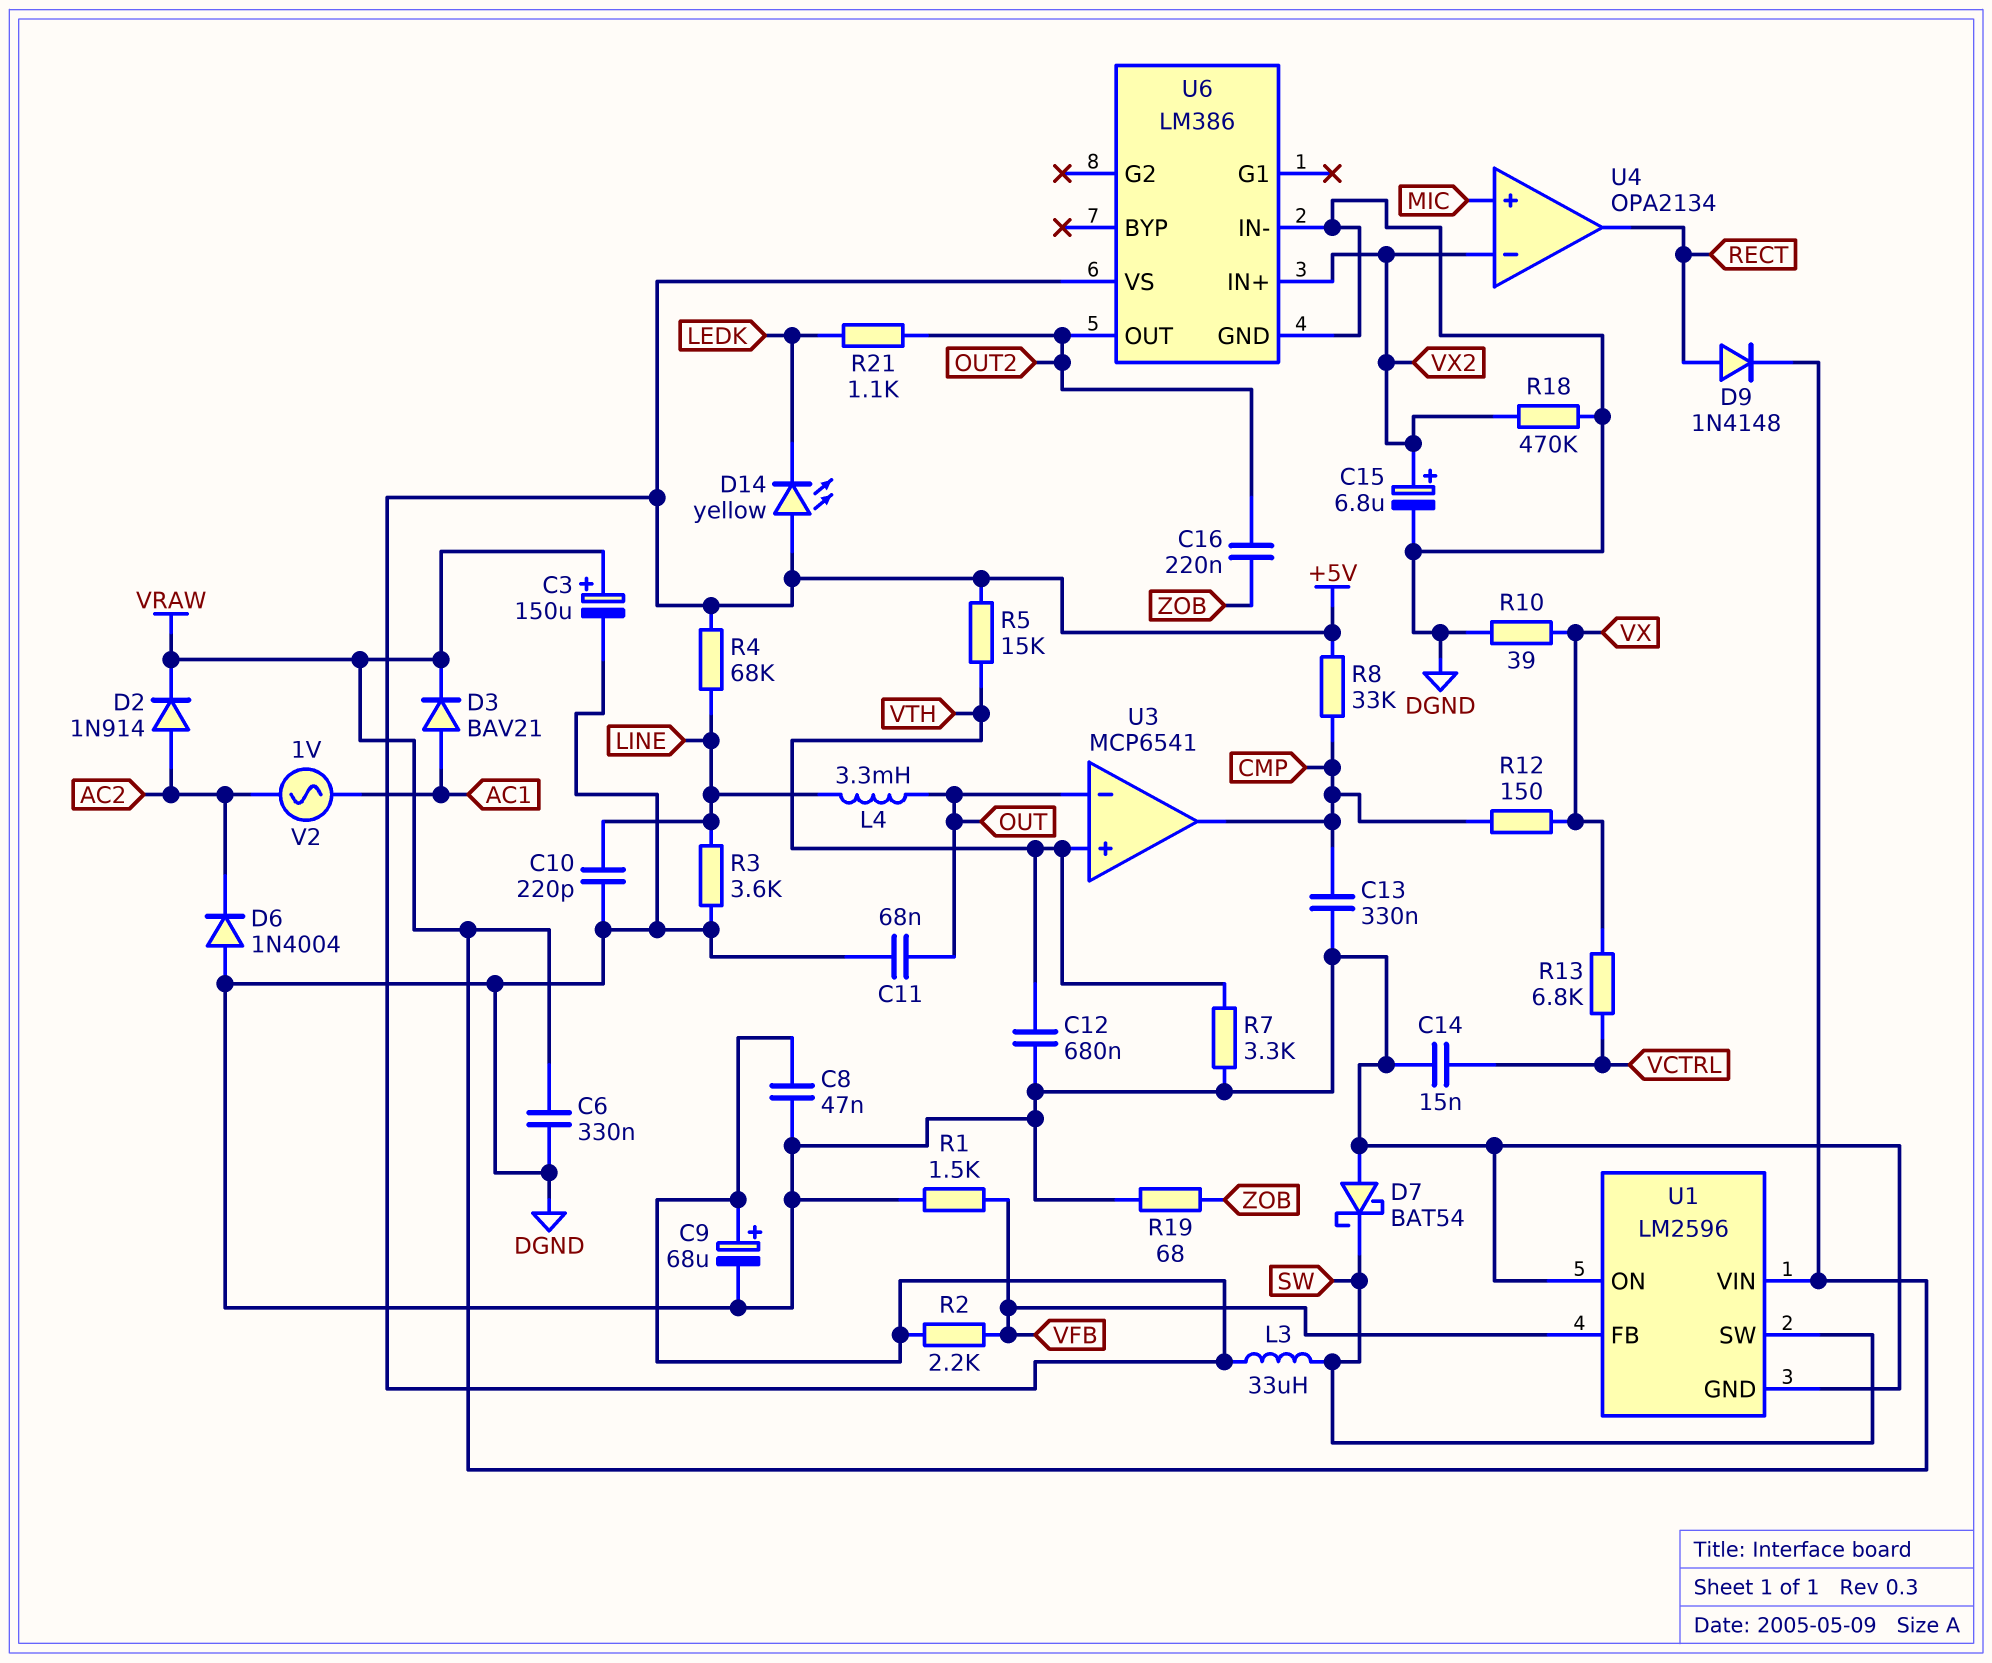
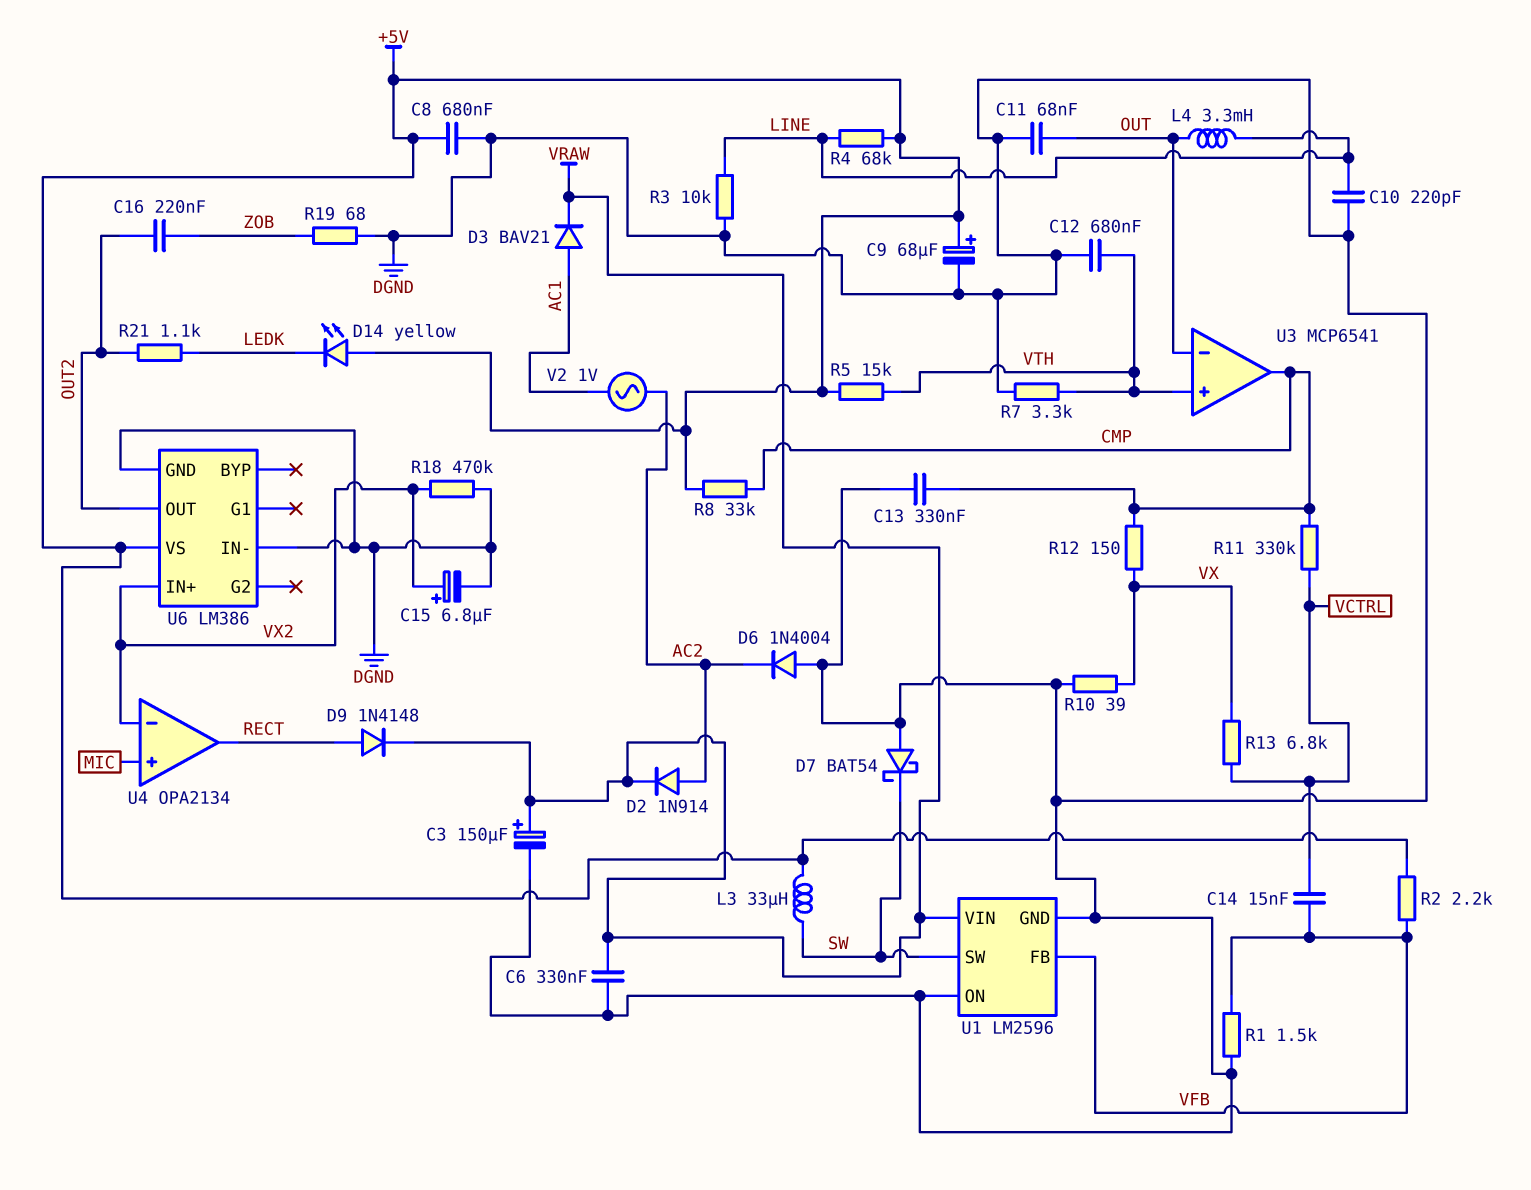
C8: 47nF (+5V, DGND) -> 680nF (+5V, DGND)
C14: 15nF (DGND, VCTRL) -> 15nF (VCTRL, VFB)
R3: 3.6k (DGND, LINE) -> 10k (DGND, LINE)
R11: none -> 330k (CMP, VCTRL)

